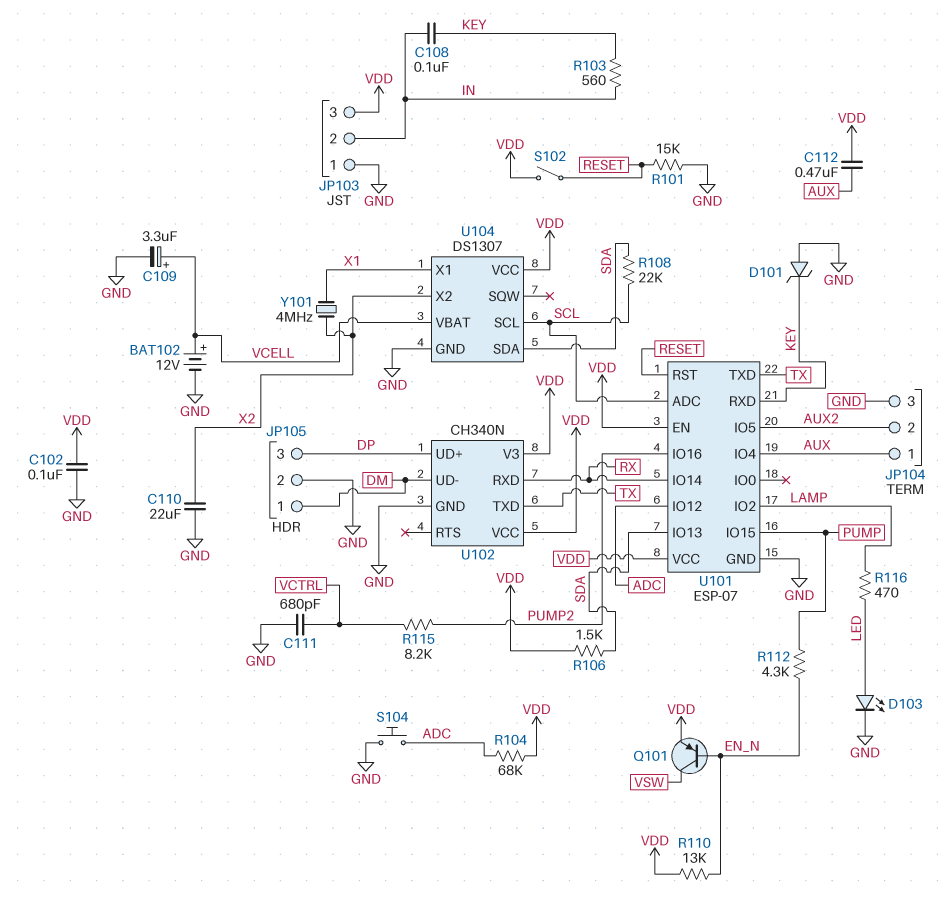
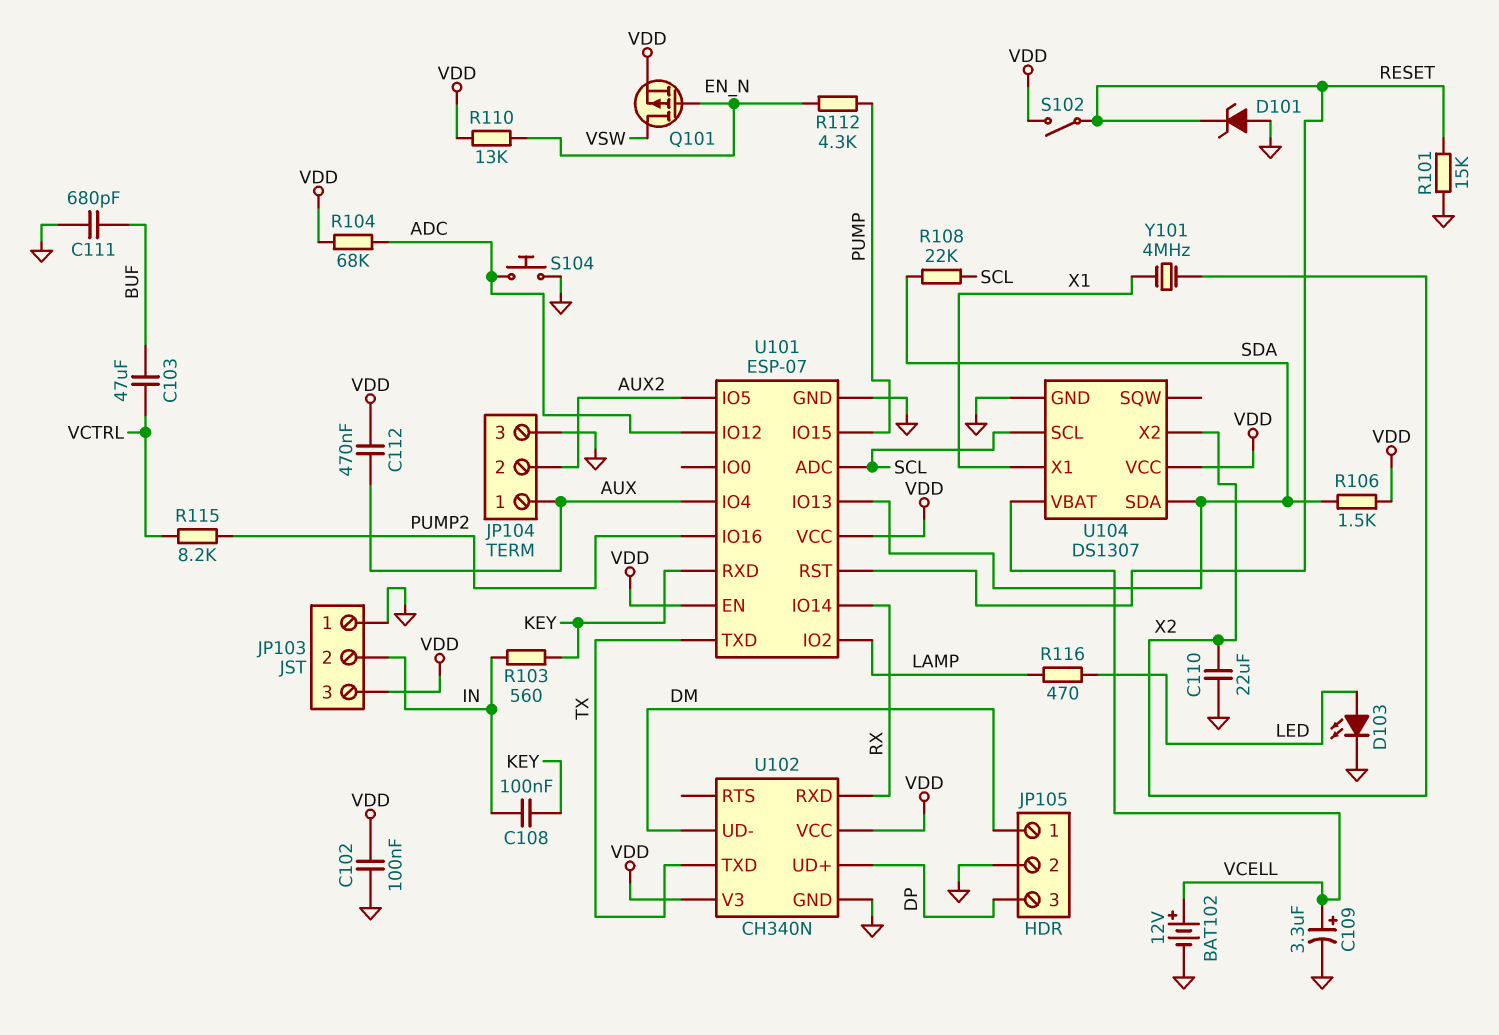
C103: none -> 47uF (BUF, VCTRL)
C111: 680pF (GND, VCTRL) -> 680pF (BUF, GND)
D101: zener (A GND, K KEY) -> zener (A GND, K RESET)
Q101: PNP (B EN_N, C VSW, E VDD) -> PMOS (G EN_N, D VSW, S VDD)

